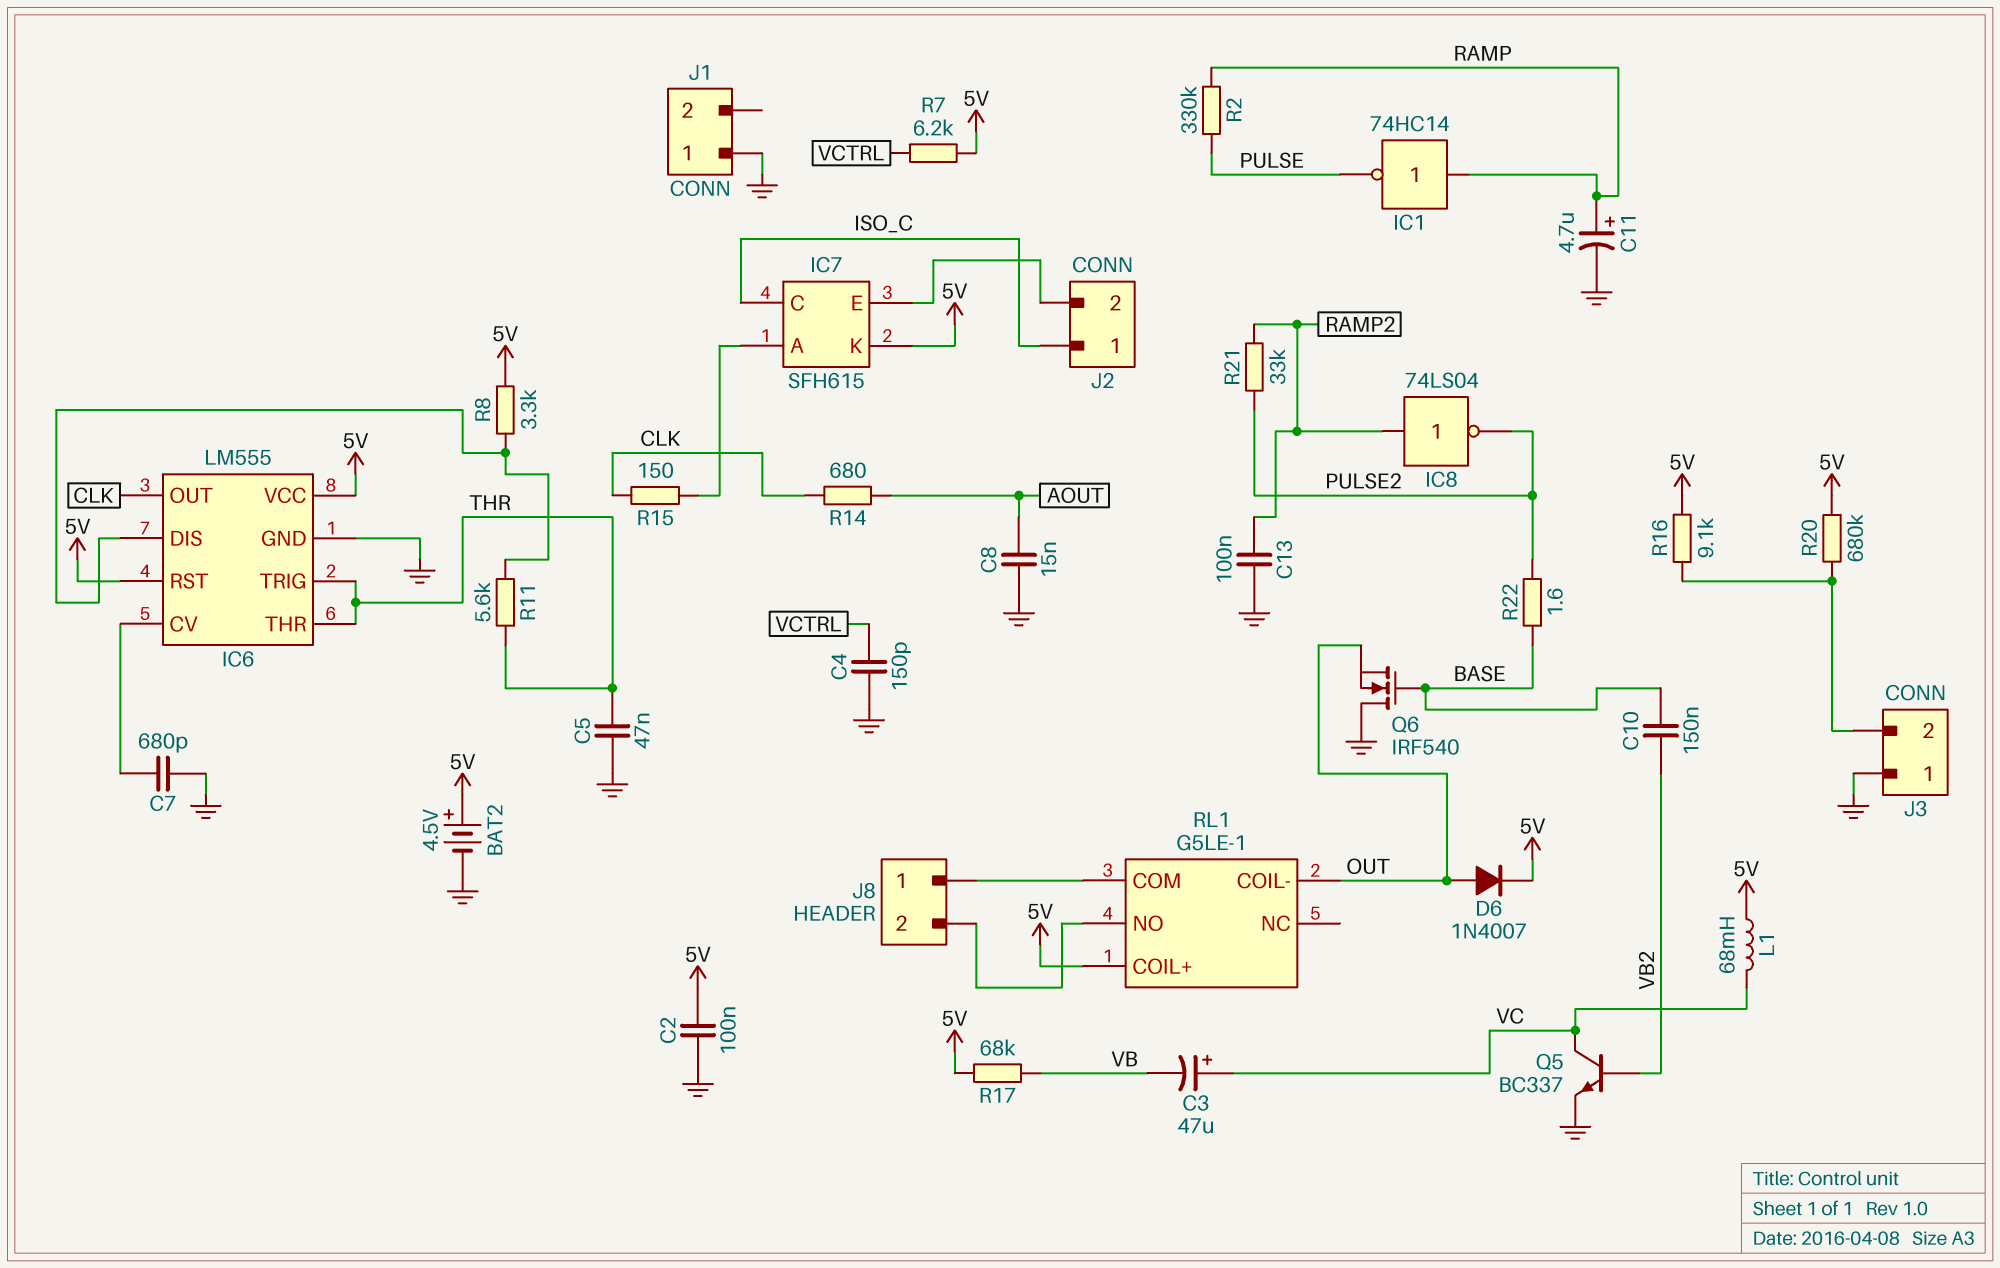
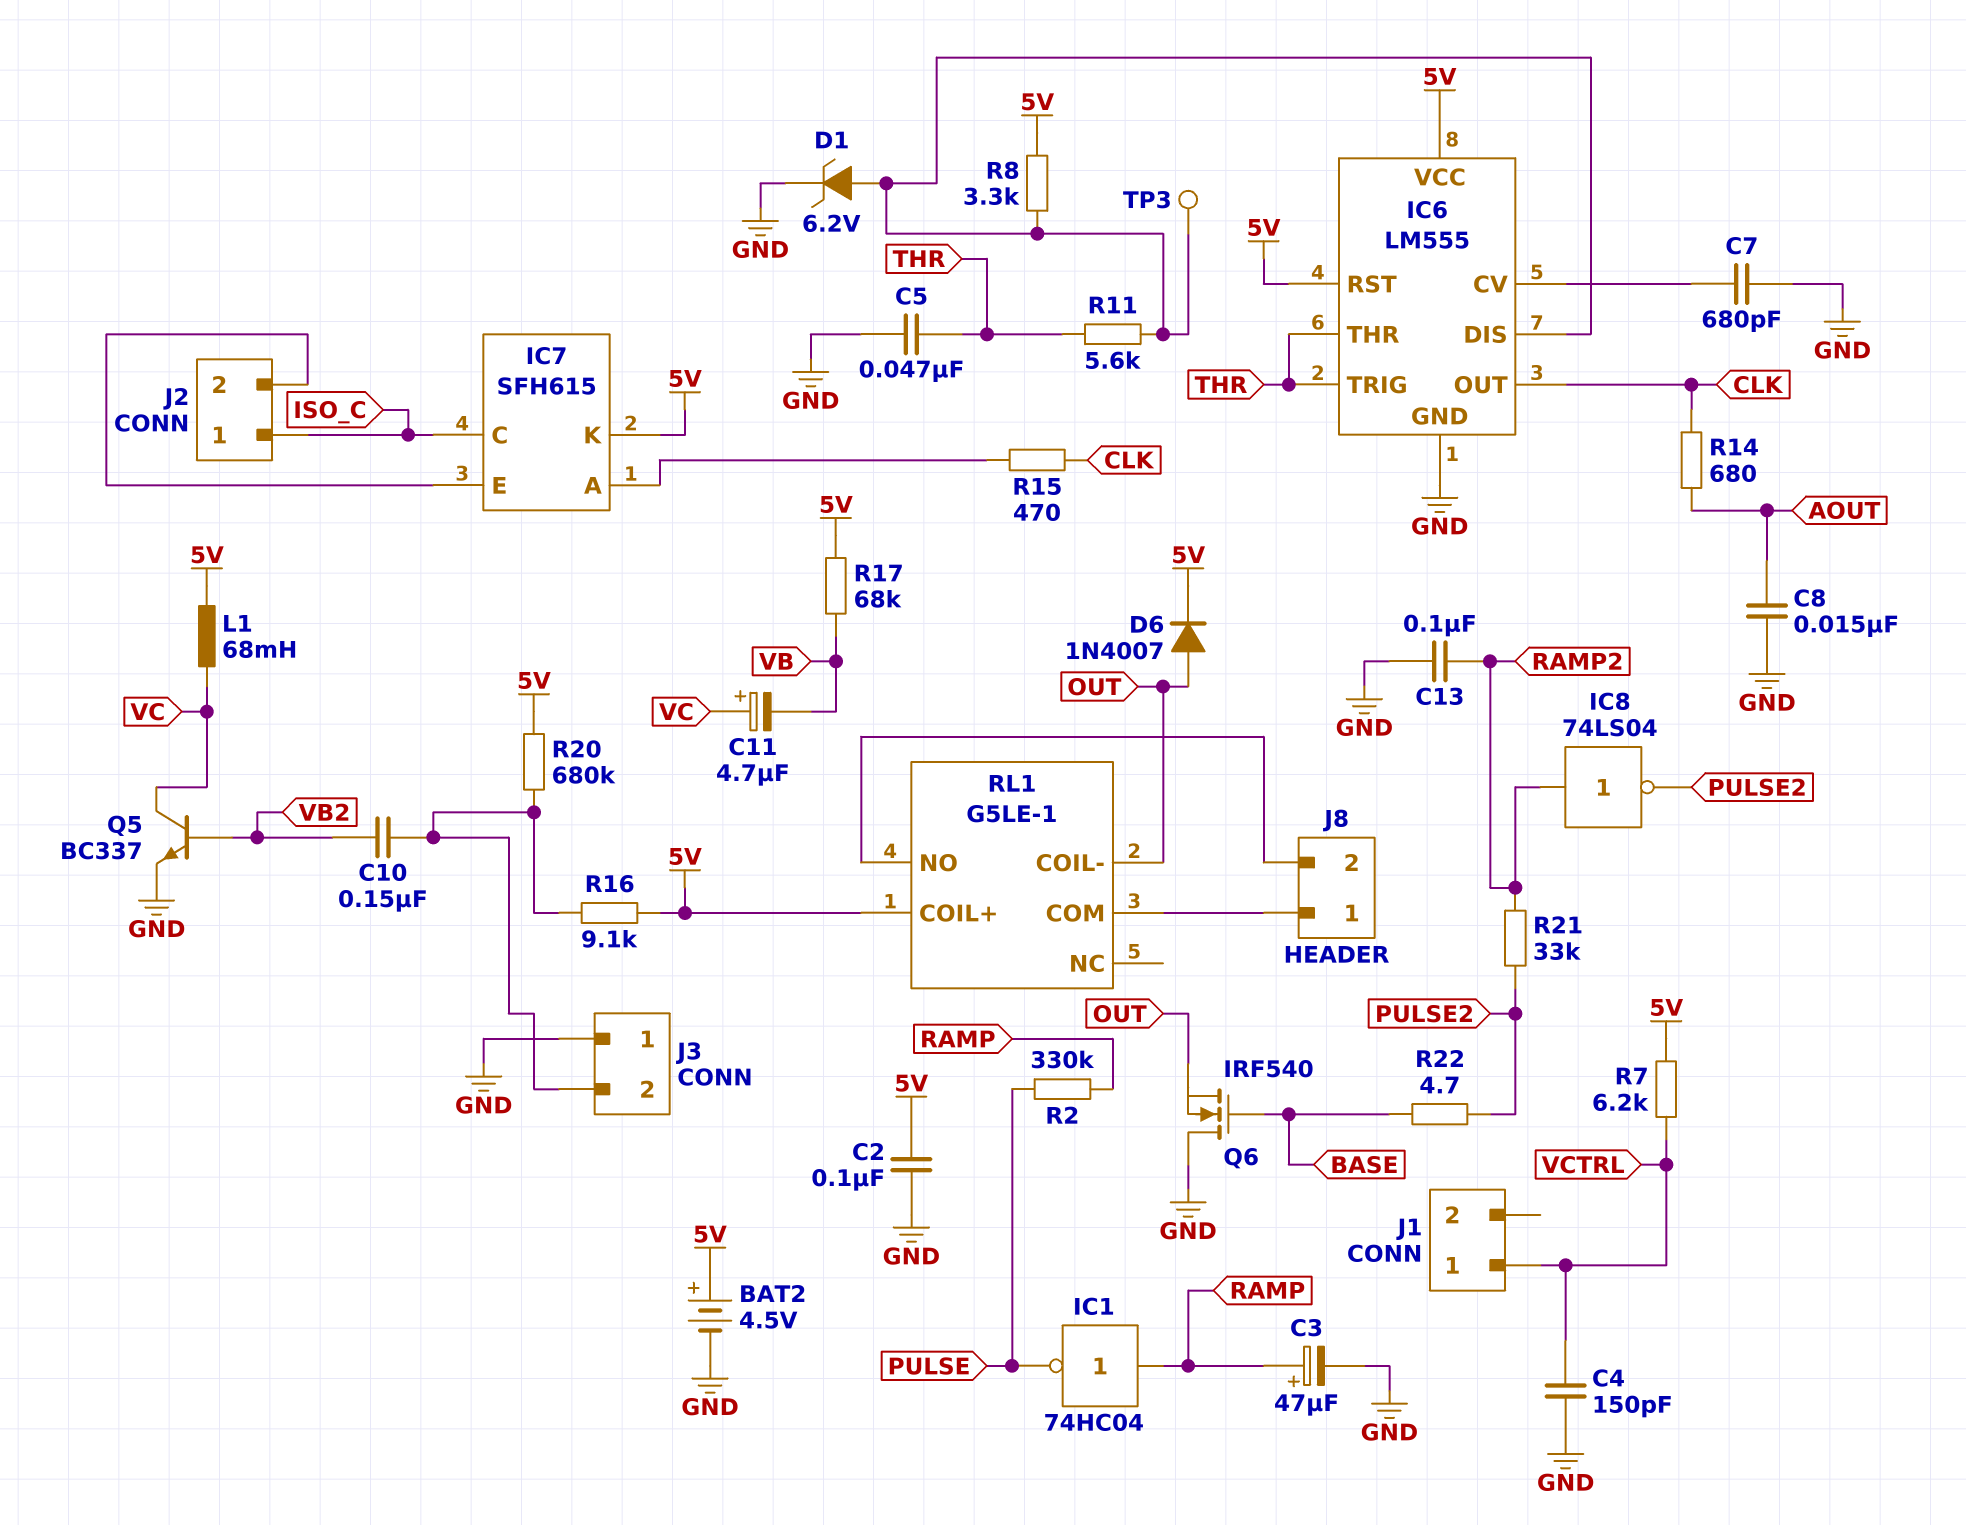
C3: 47uF (plus VC, minus VB) -> 47uF (plus RAMP, minus GND)
C10: 150nF (BASE, VB2) -> 150nF (J3/2, VB2)
C11: 4.7uF (plus RAMP, minus GND) -> 4.7uF (plus VC, minus VB)
D1: none -> zener 6.2V (A IC6/DIS, K GND)
IC1: NOT 74HC14 (in RAMP, out PULSE) -> NOT 74HC04 (in RAMP, out PULSE)
J1 pin 1: GND -> VCTRL
R15: 150 (CLK, IC7/A) -> 470 (CLK, IC7/A)
R22: 1.6 (BASE, PULSE2) -> 4.7 (BASE, PULSE2)
TP3: none -> test point (IC6/DIS)

